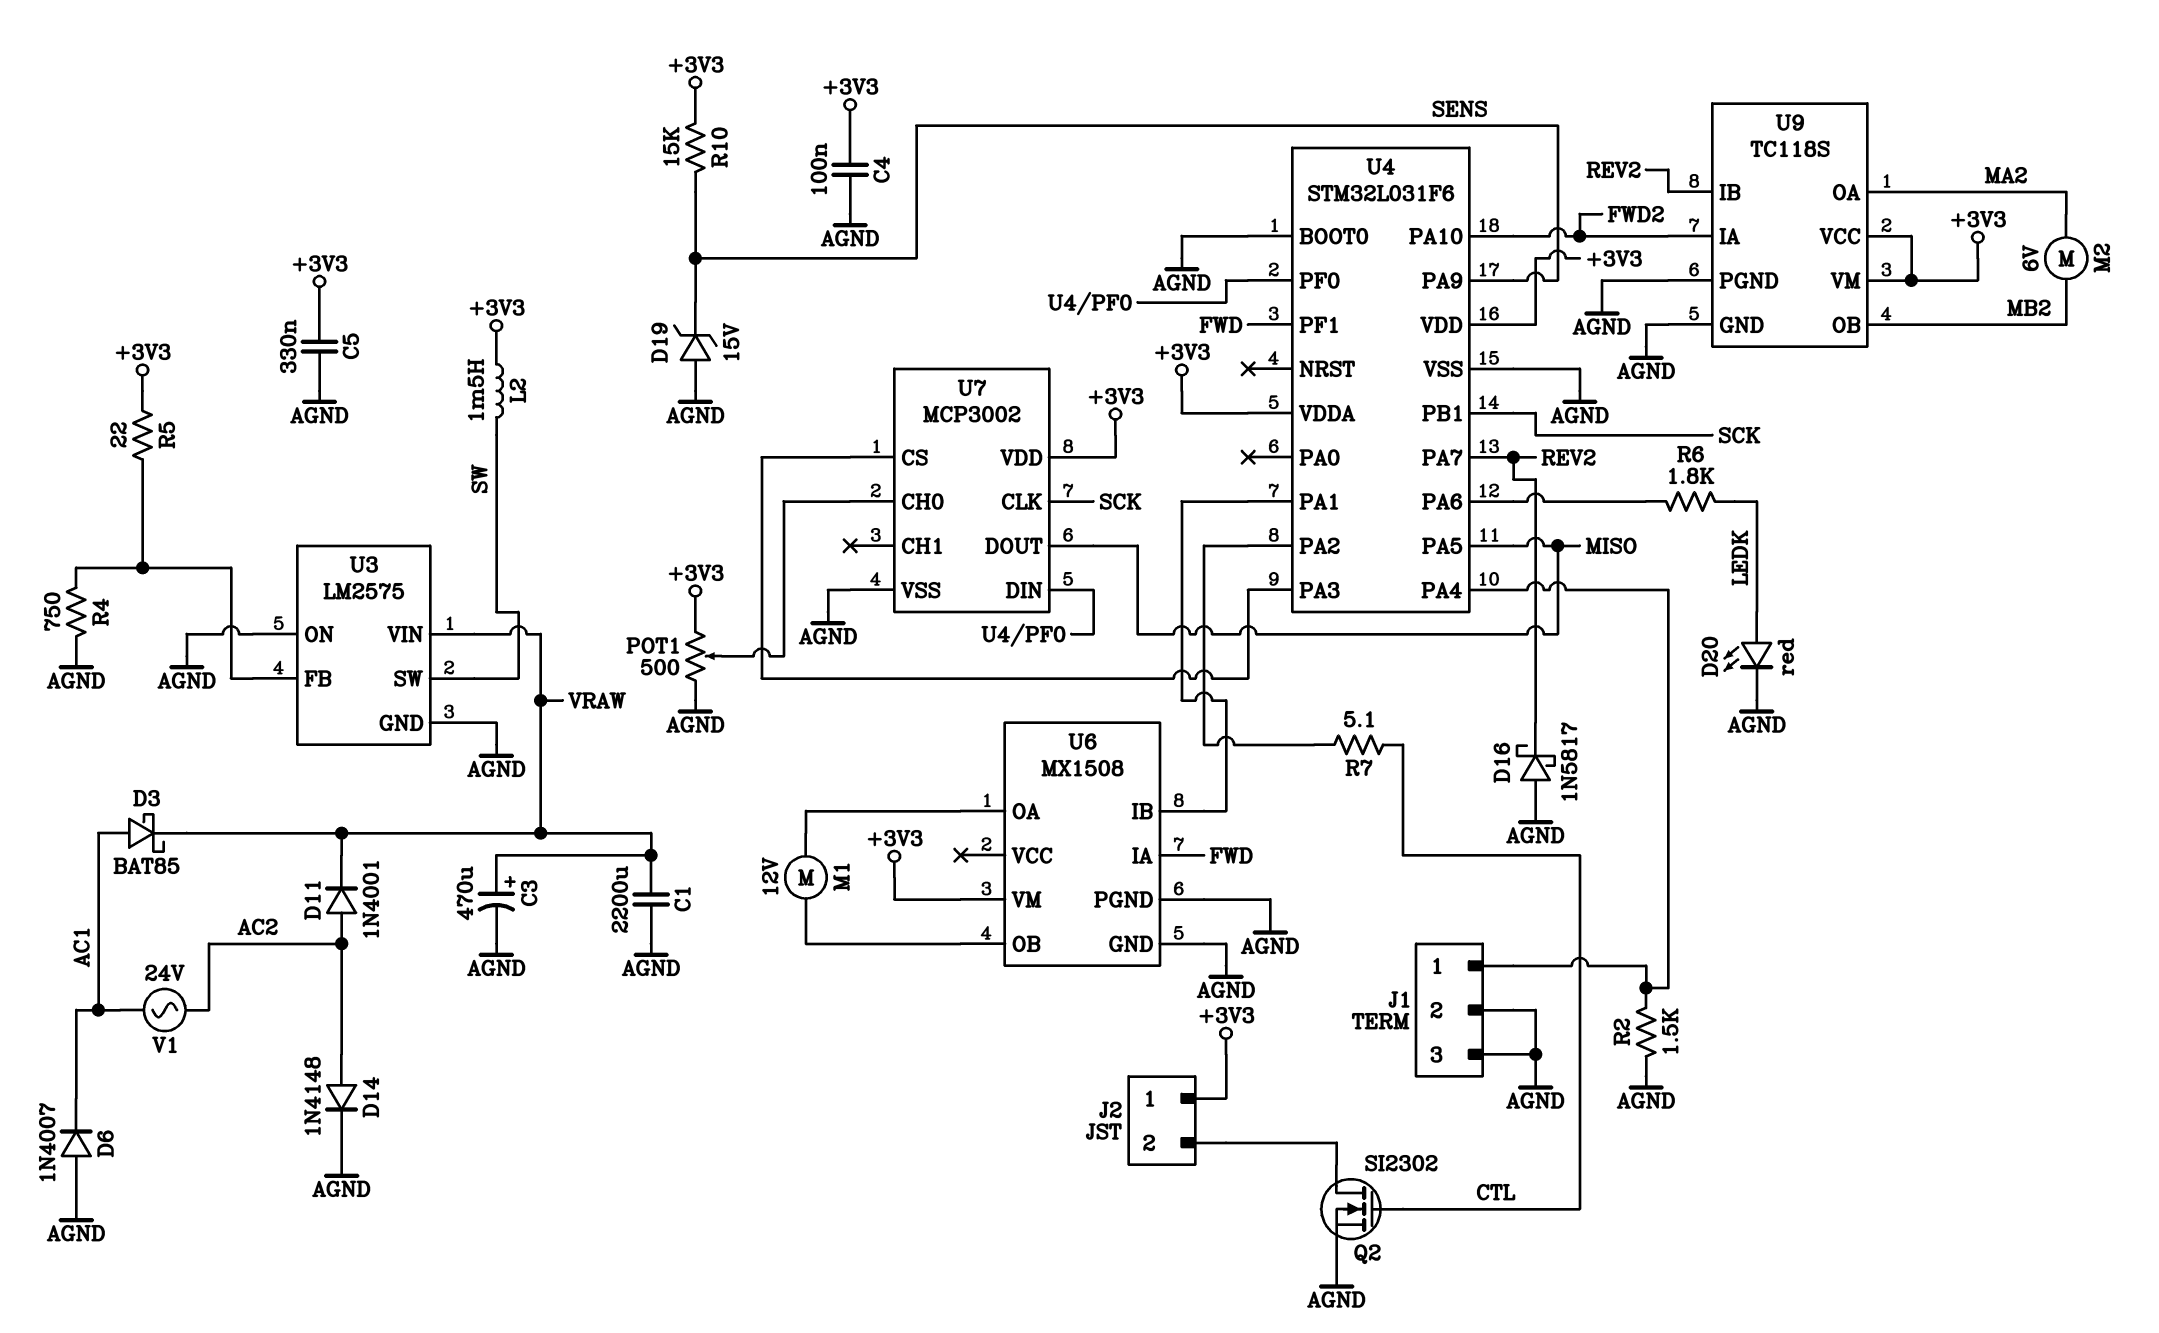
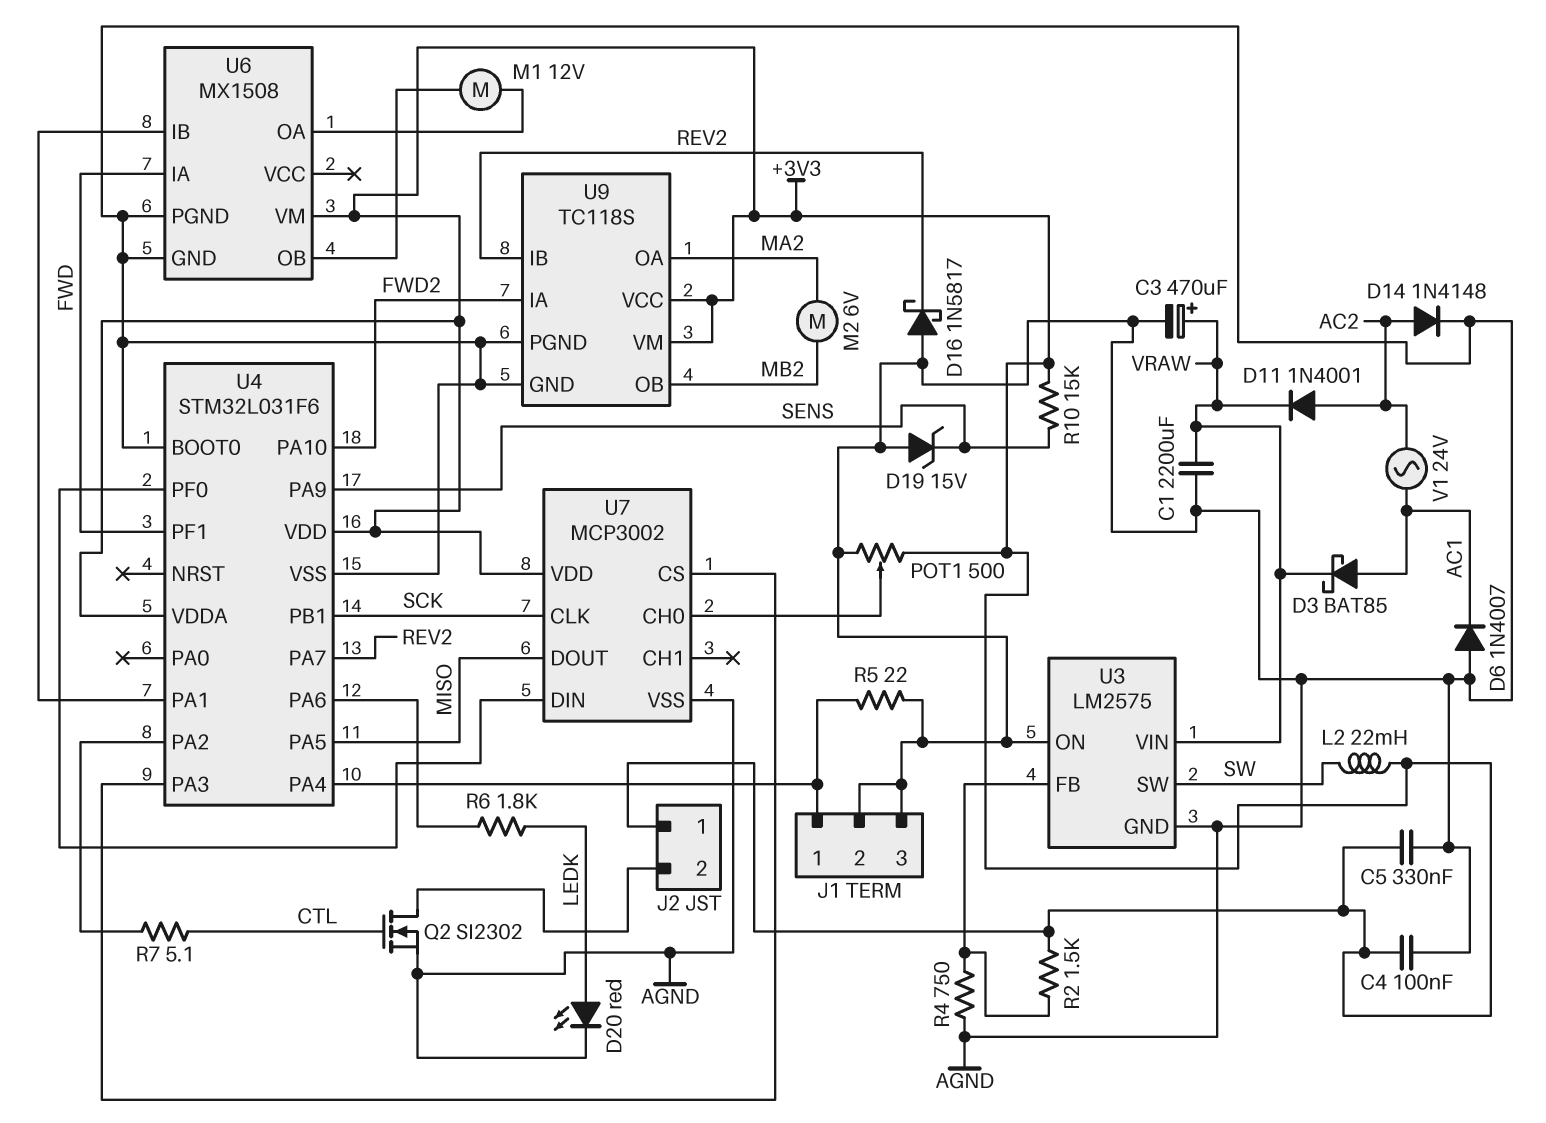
L2: 1.5mH (+3V3, SW) -> 22mH (+3V3, SW)
R2: 1.5k (AGND, J1/1) -> 1.5k (+3V3, U3/FB)
R5: 22 (+3V3, U3/FB) -> 22 (AGND, J1/1)

